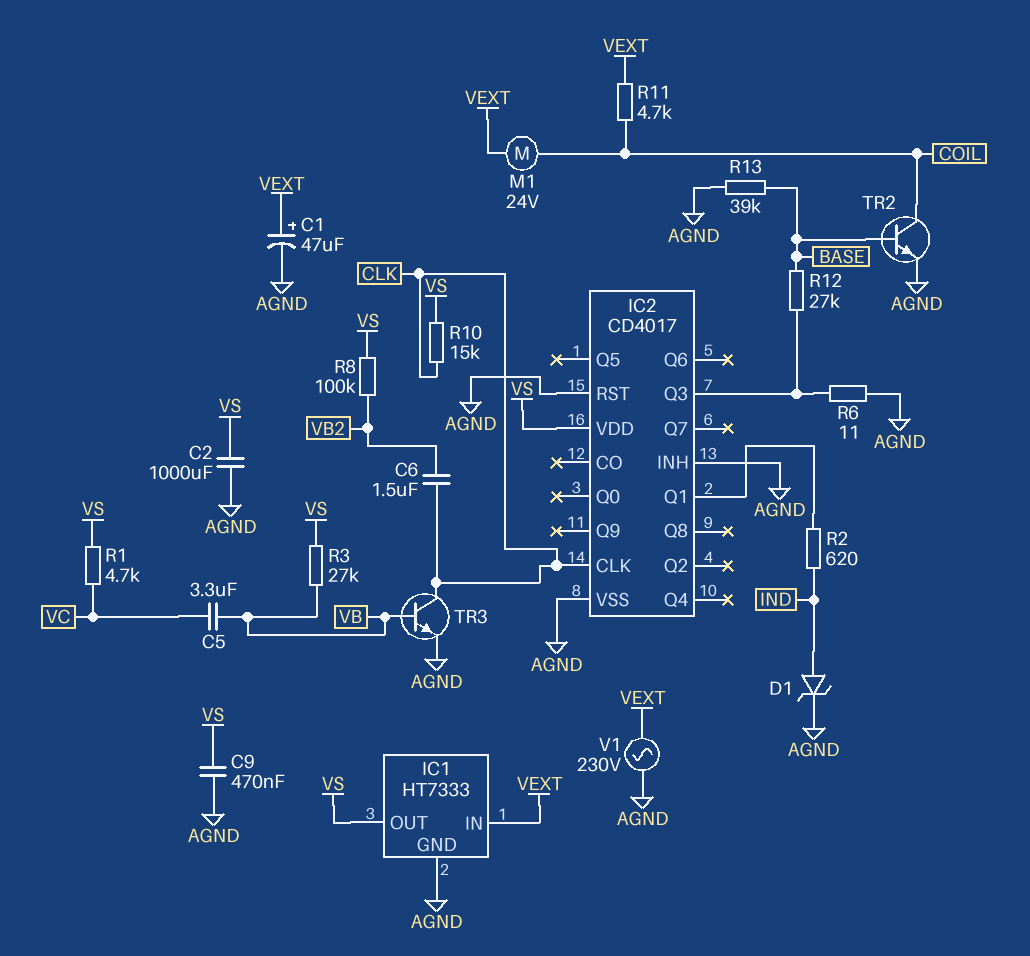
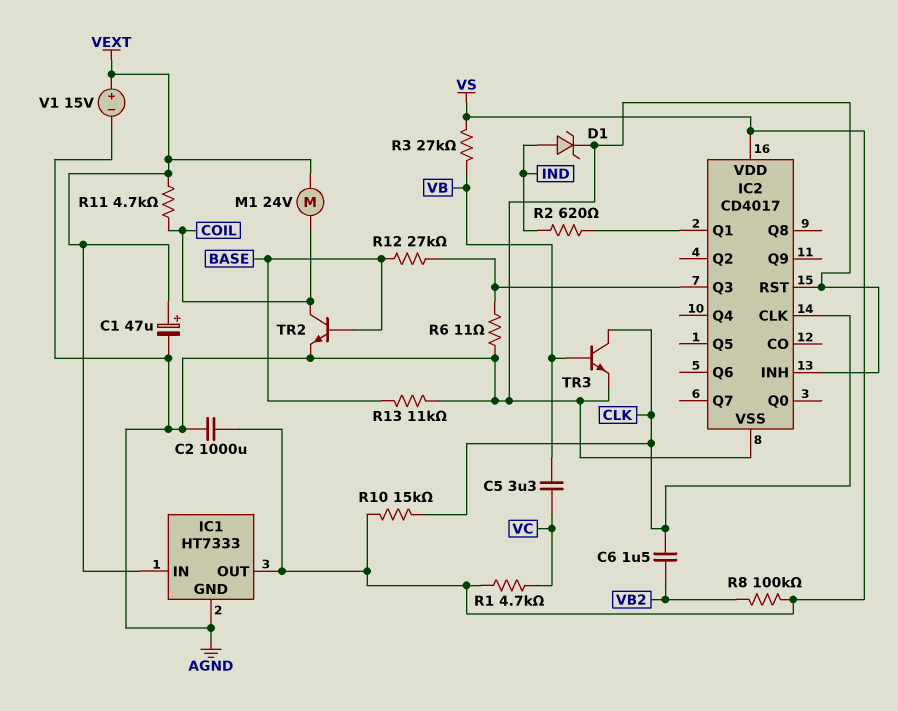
C9: 470nF (AGND, VS) -> none
R13: 39k (AGND, BASE) -> 11k (AGND, BASE)
V1: AC 230V (AGND, VEXT) -> 15V (plus VEXT, minus AGND)

